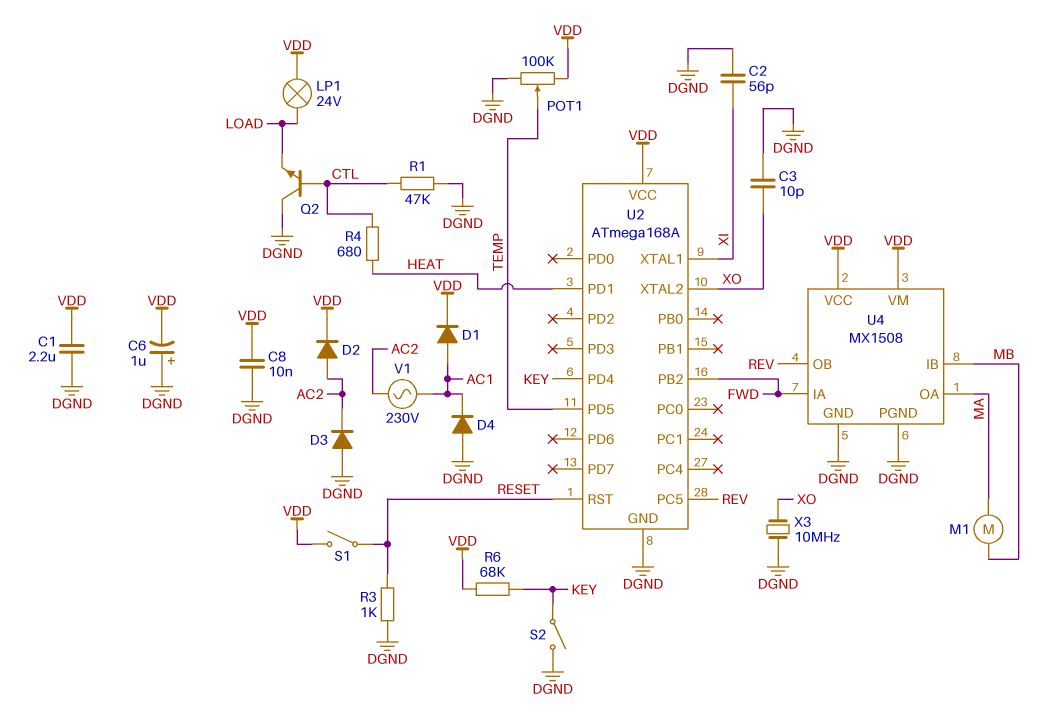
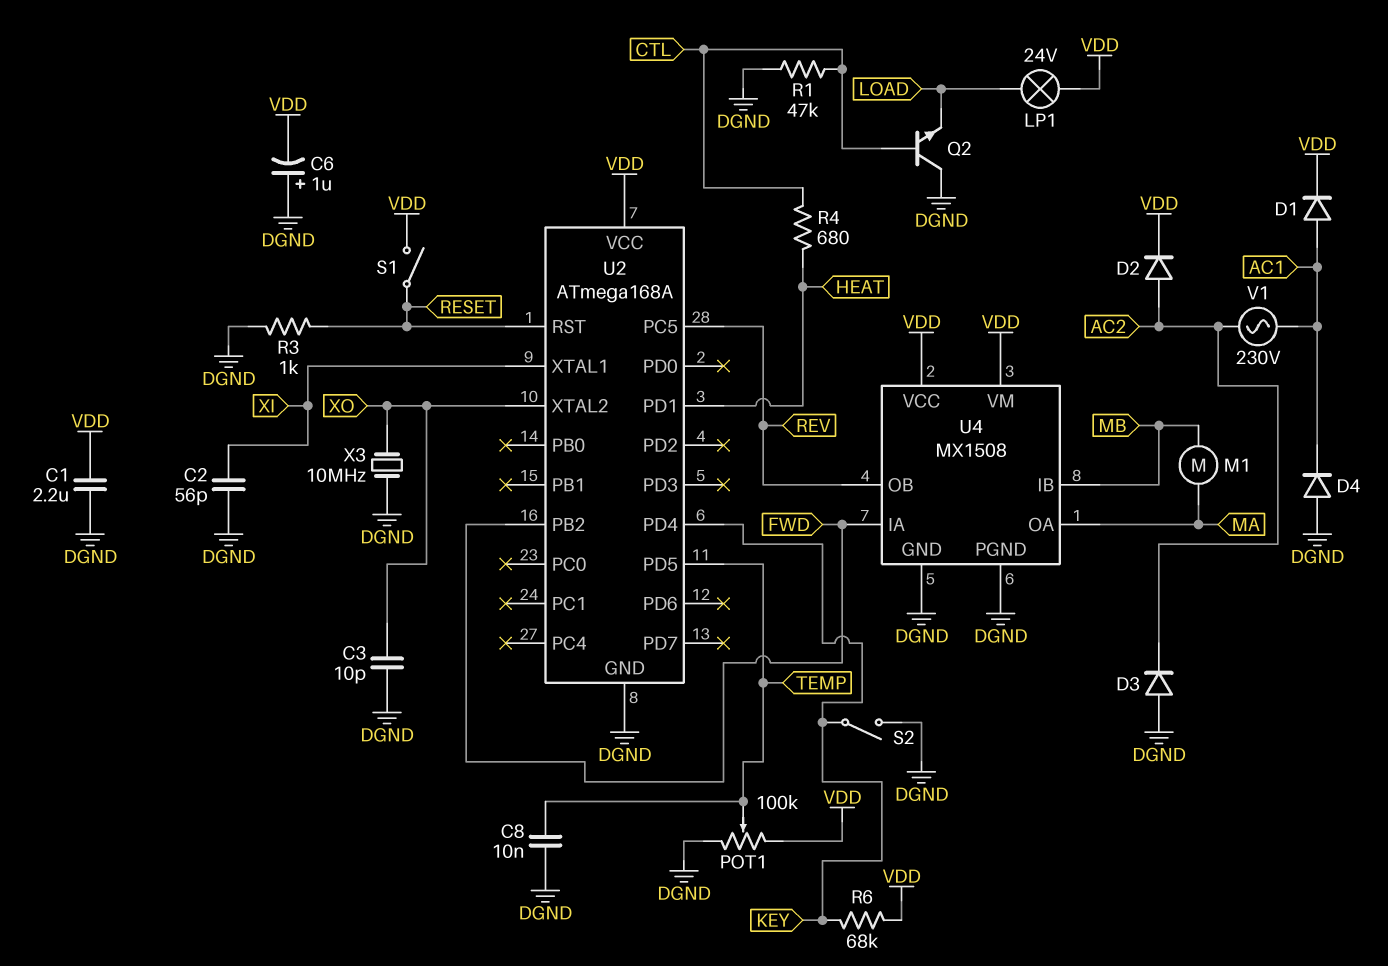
C8: 10nF (DGND, VDD) -> 10nF (DGND, TEMP)

